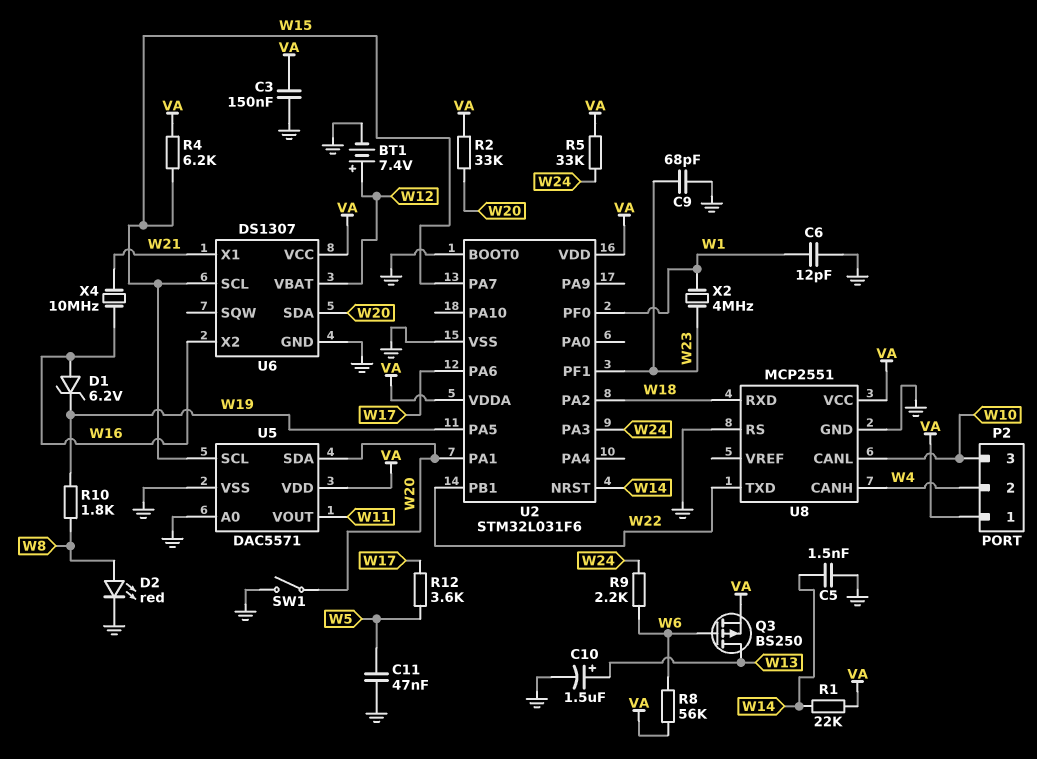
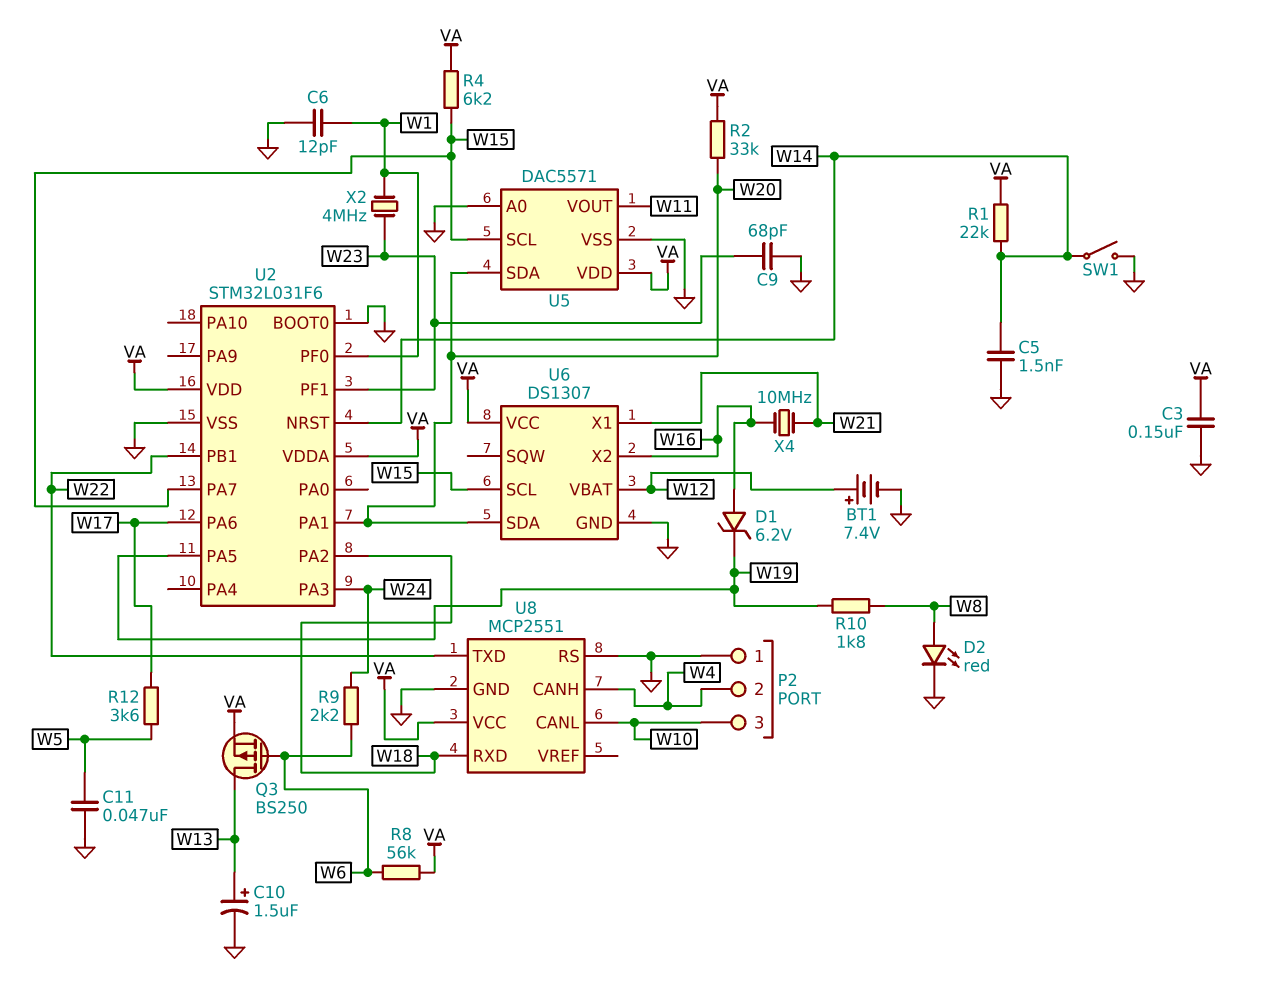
P2 pin 1: VA -> GND
R5: 33k (VA, W24) -> none
SW1: switch (GND, W20) -> switch (GND, W14)

